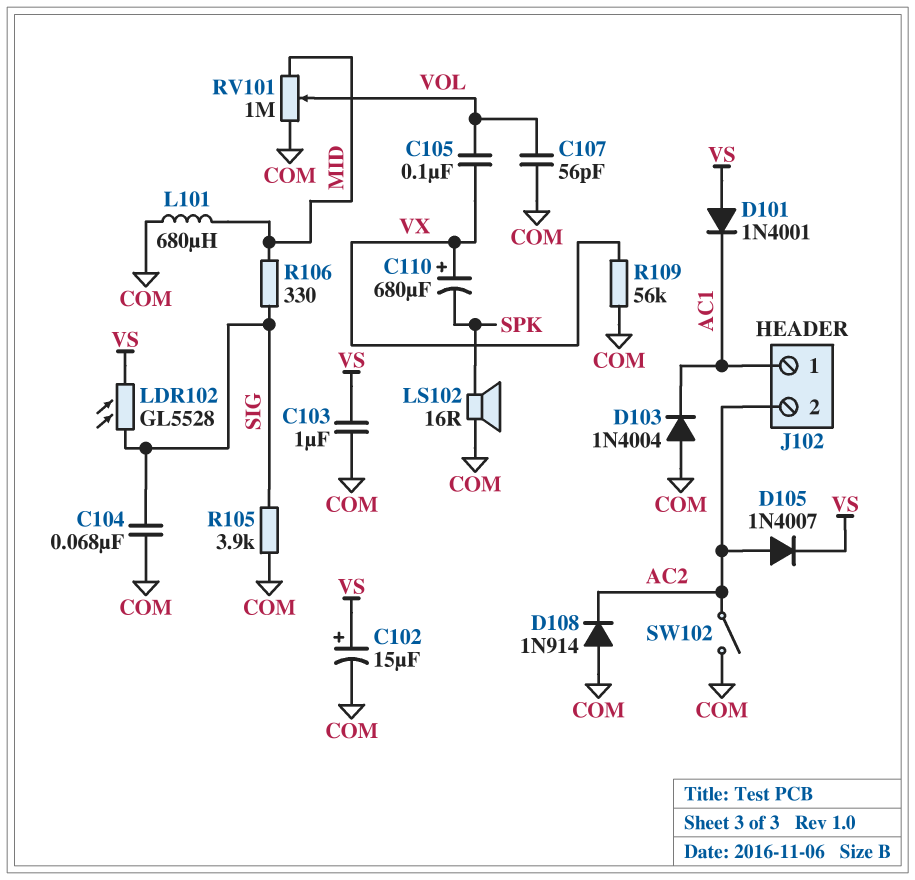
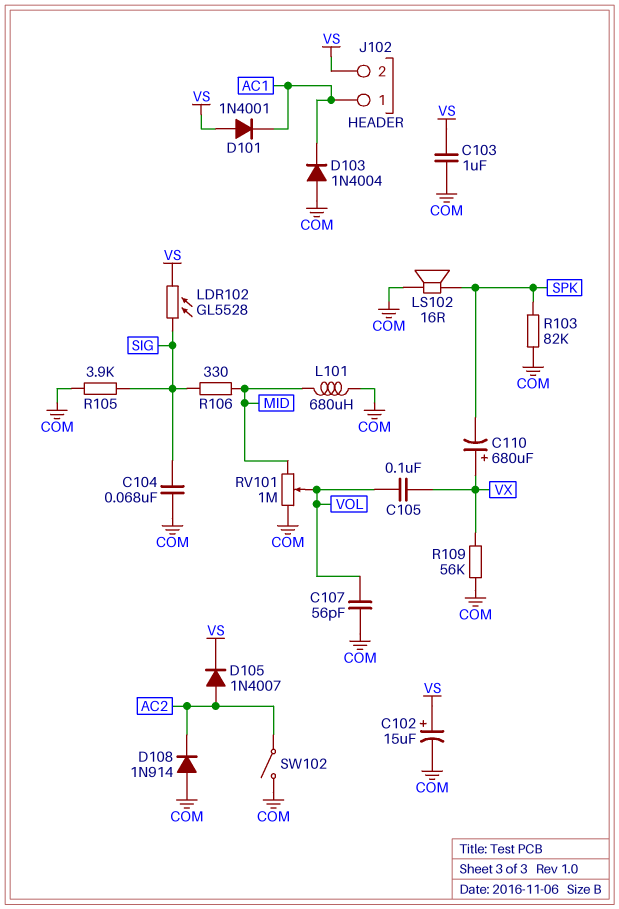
J102 pin 2: AC2 -> VS
R103: none -> 82k (COM, SPK)

